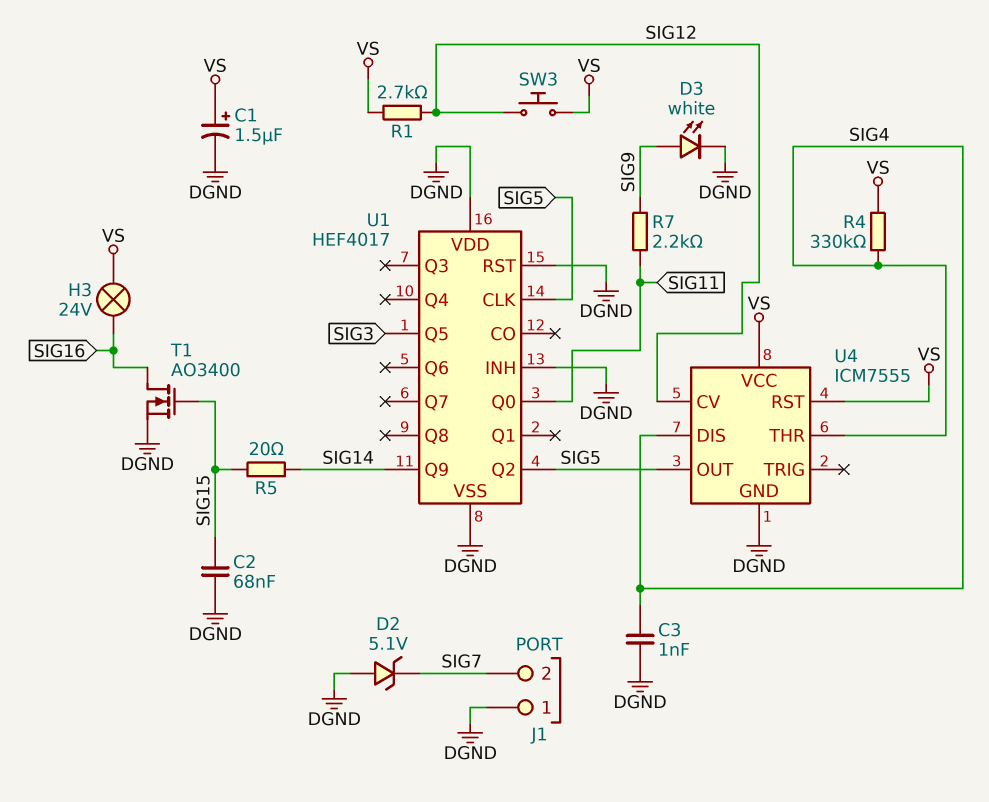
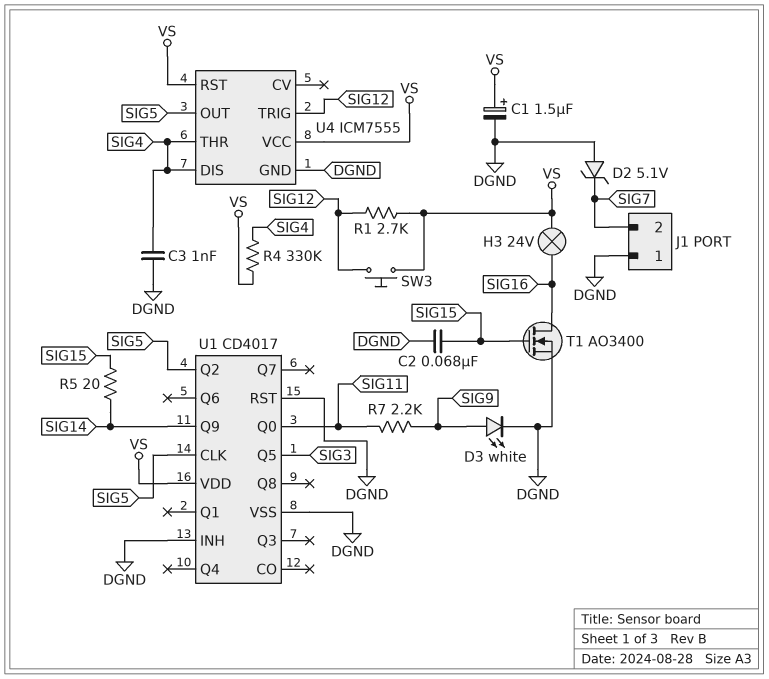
U1: HEF4017 -> CD4017
U1 pin VDD: DGND -> VS
U4 pin CV: SIG12 -> none
U4 pin TRIG: none -> SIG12

